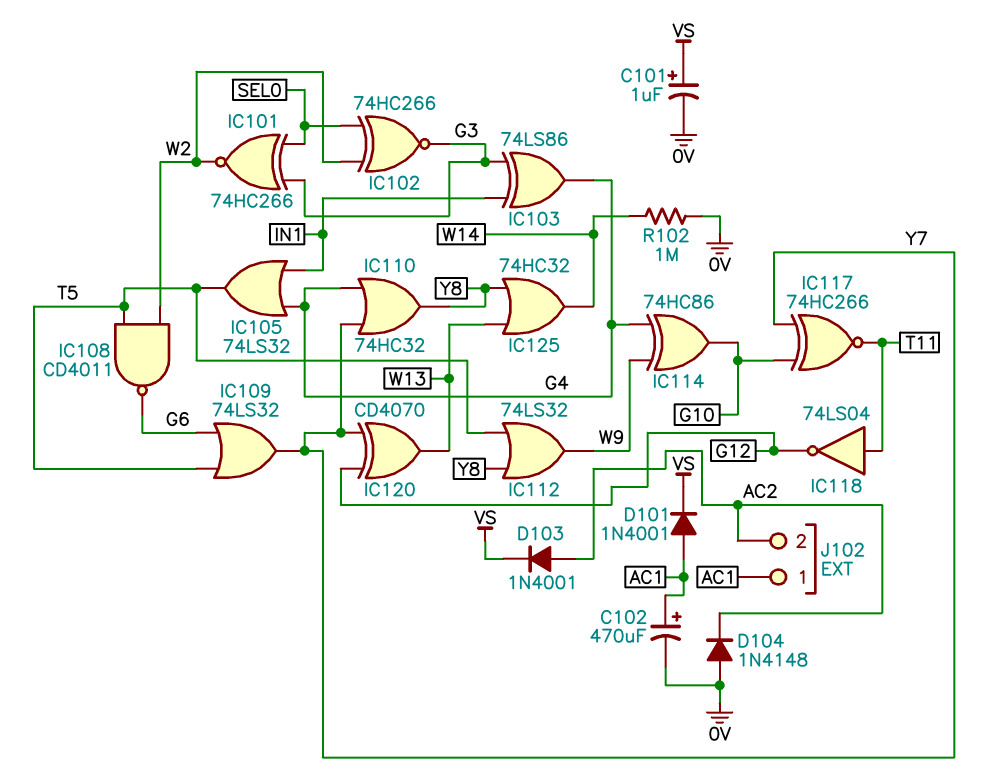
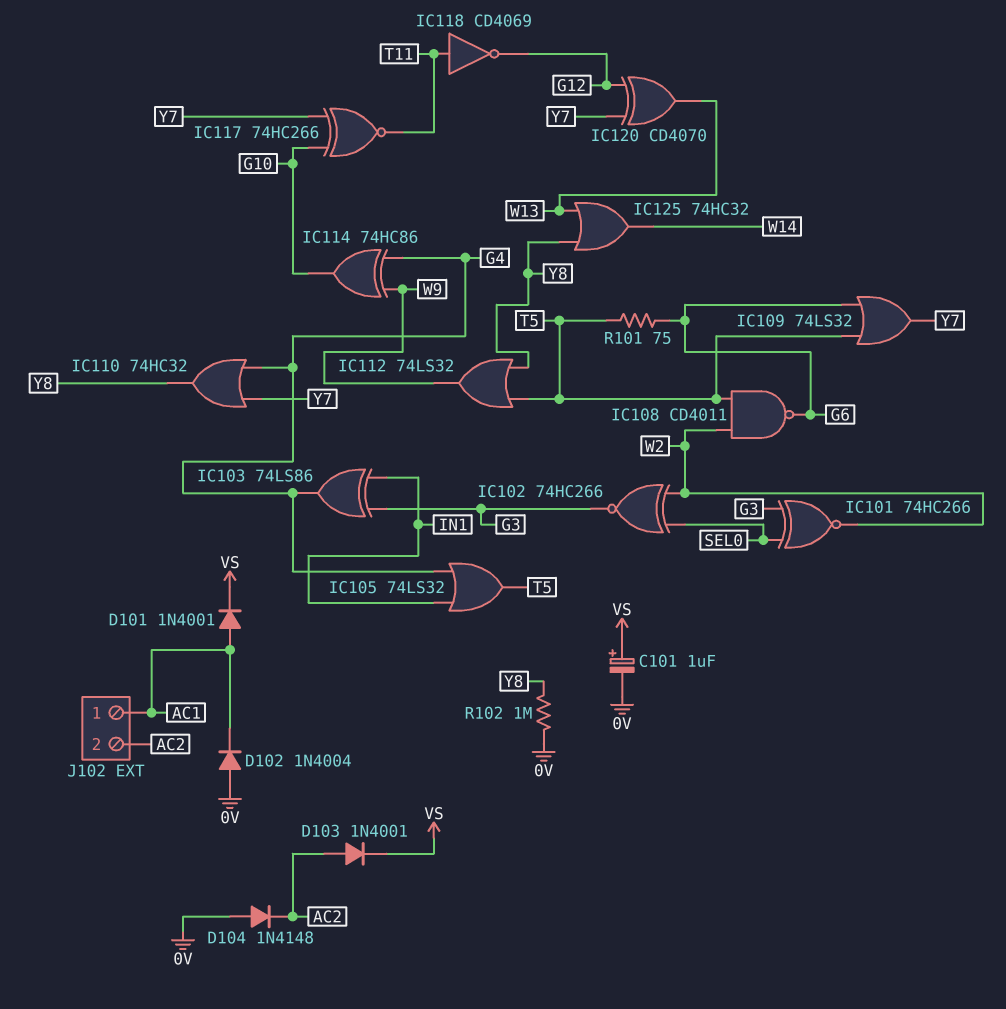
C102: 470uF (plus AC1, minus 0V) -> none
D102: none -> diode 1N4004 (A 0V, K AC1)
IC118: NOT 74LS04 (in T11, out G12) -> NOT CD4069 (in T11, out G12)
R101: none -> 75 (G6, T5)
R102: 1M (0V, W14) -> 1M (0V, Y8)

